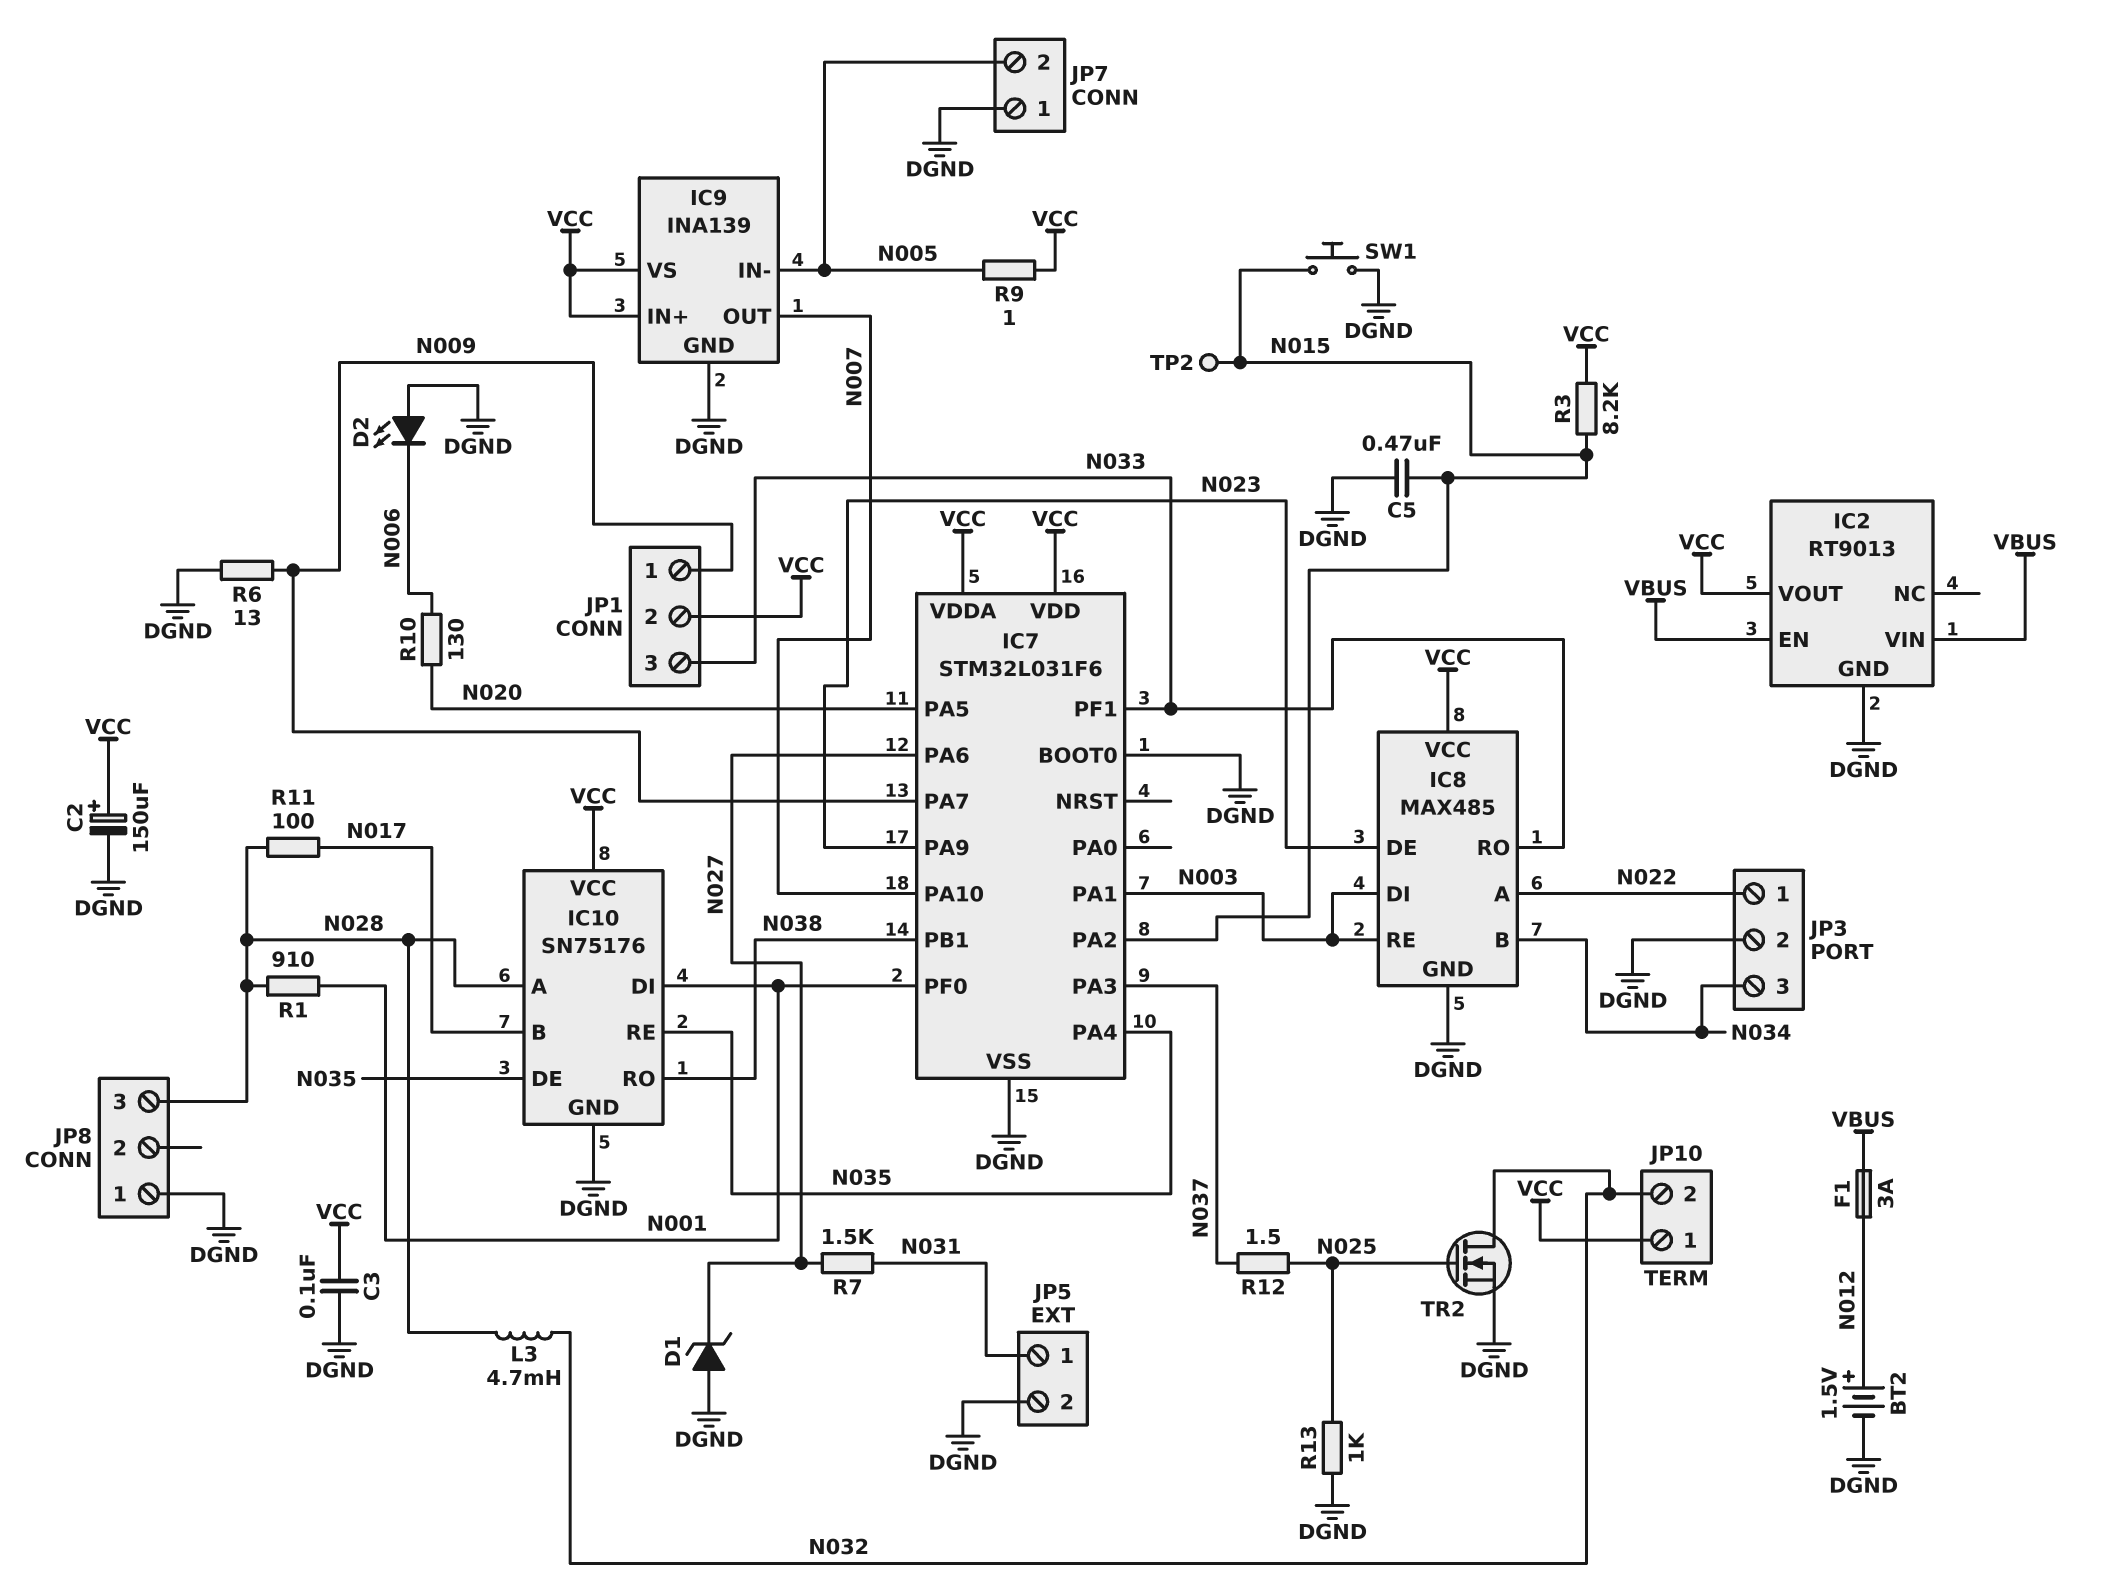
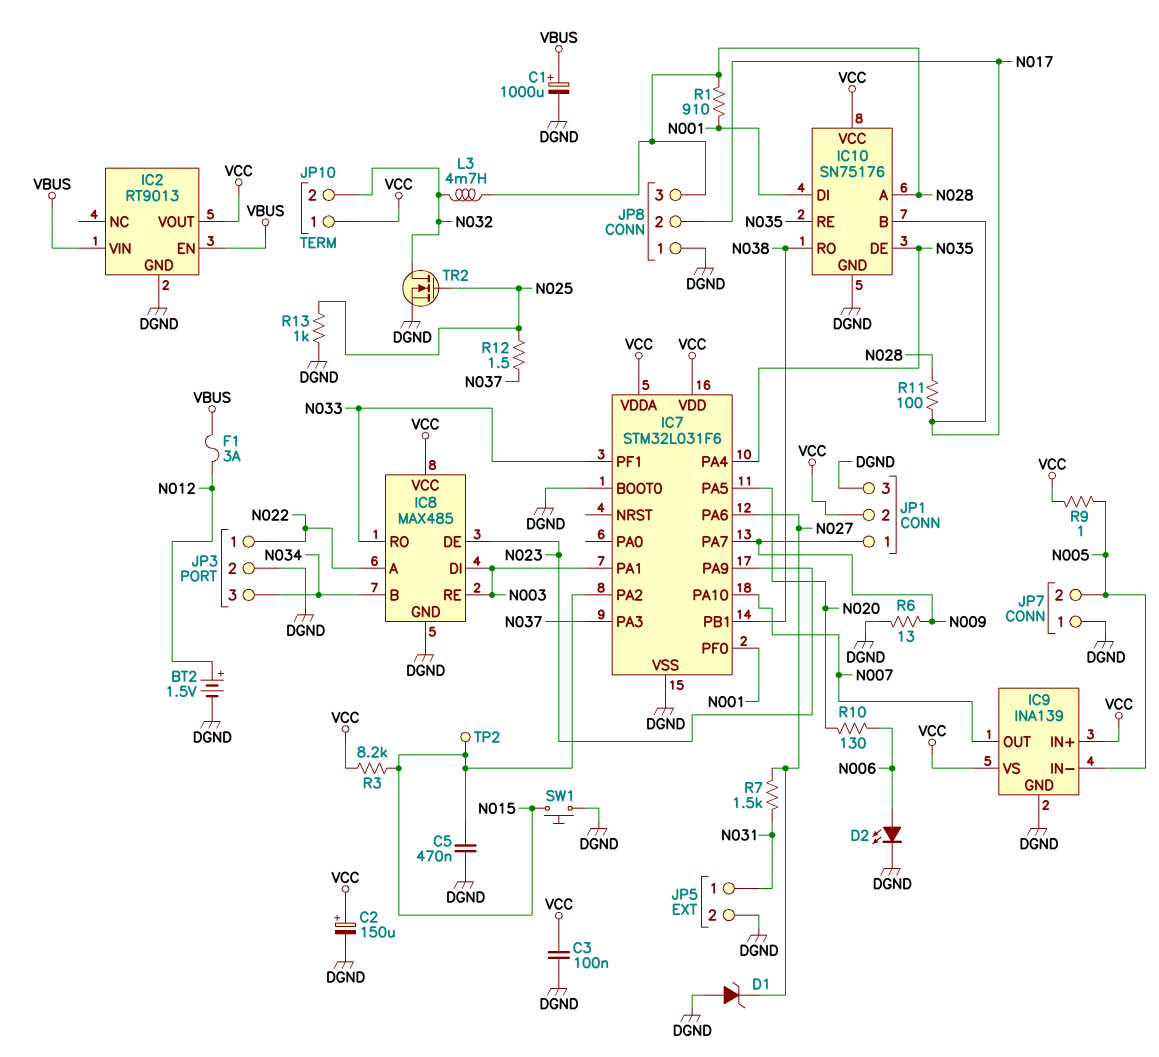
C1: none -> 1000uF (plus VBUS, minus DGND)
D2: LED (A DGND, K N006) -> LED (A N006, K DGND)
JP1 pin 3: N033 -> DGND
JP8 pin 2: none -> N017

